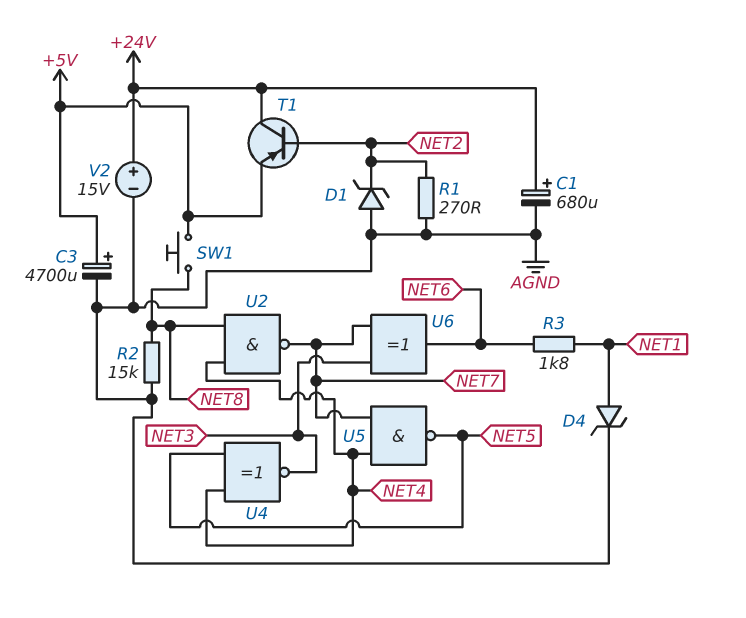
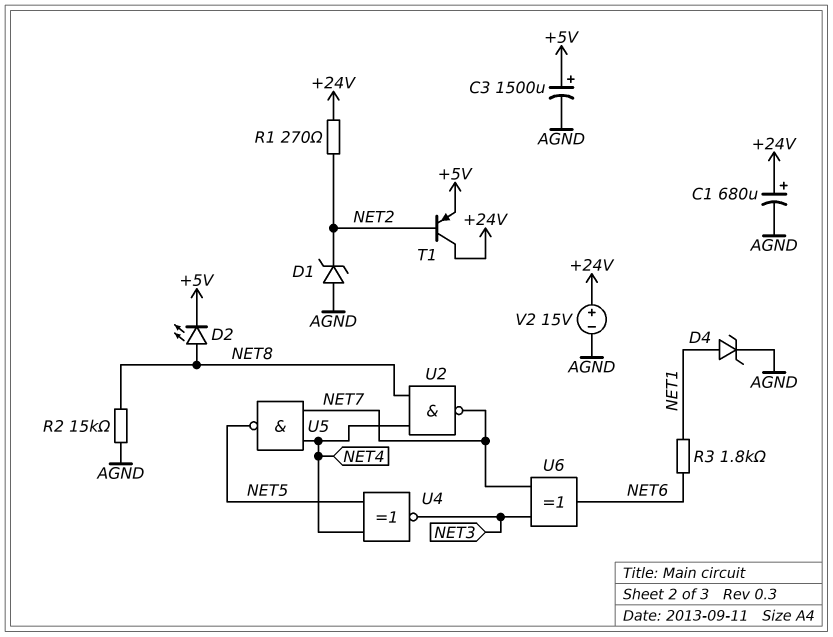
C3: 4700uF (plus +5V, minus AGND) -> 1500uF (plus +5V, minus AGND)
D2: none -> LED (A NET8, K +5V)
R1: 270 (AGND, NET2) -> 270 (+24V, NET2)
SW1: button (+5V, NET8) -> none

